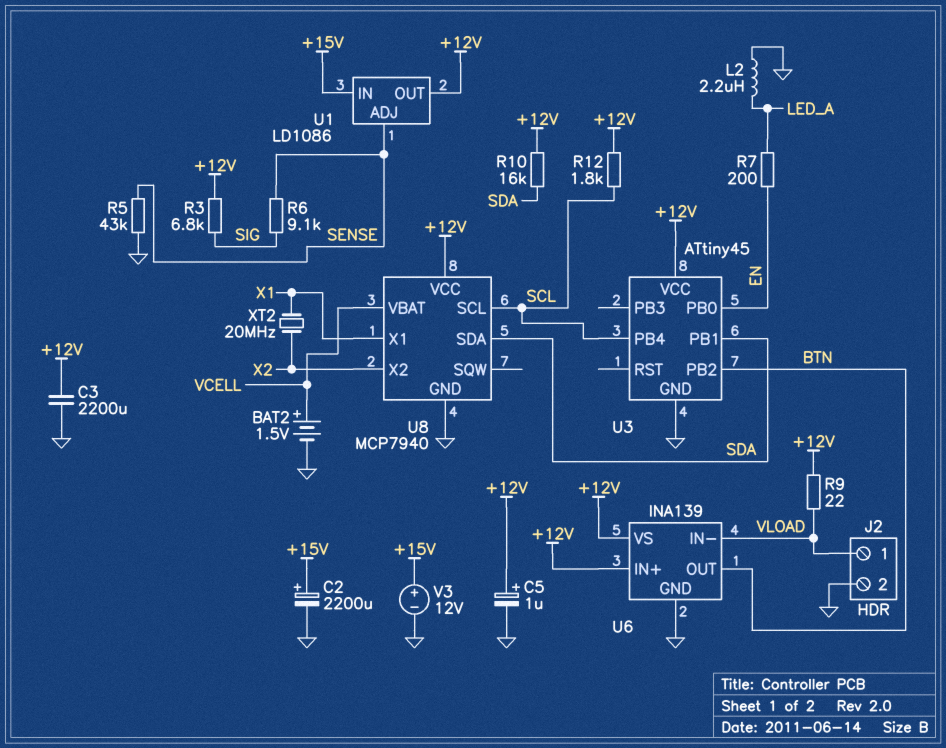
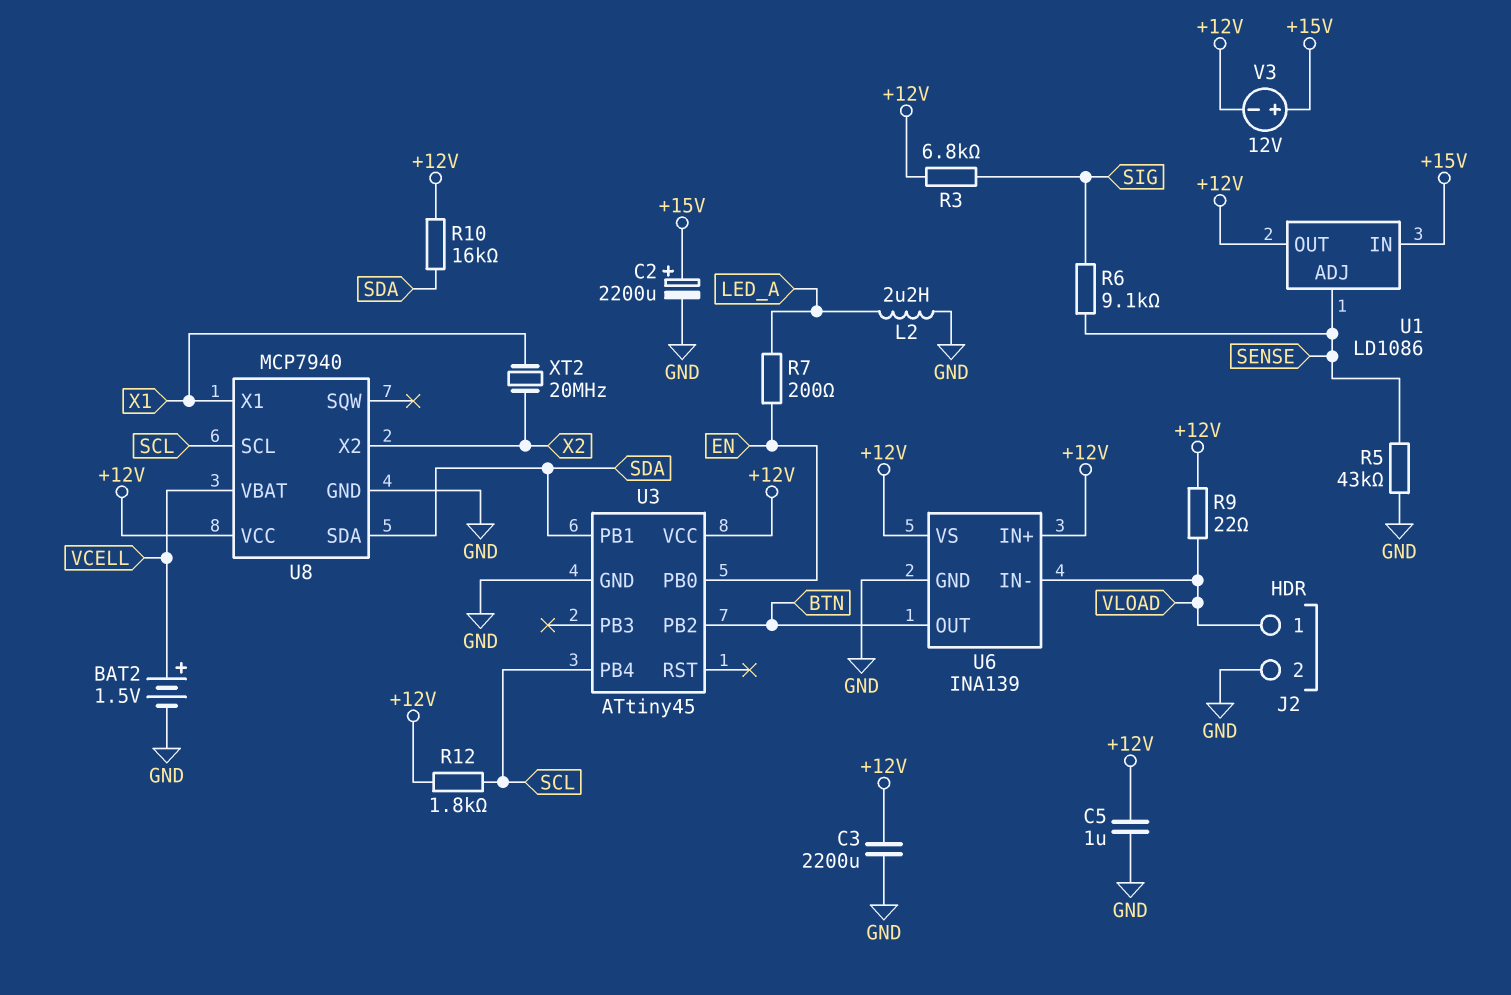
C5: 1uF (plus +12V, minus GND) -> 1uF (+12V, GND)
V3: 12V (plus +15V, minus GND) -> 12V (plus +15V, minus +12V)

